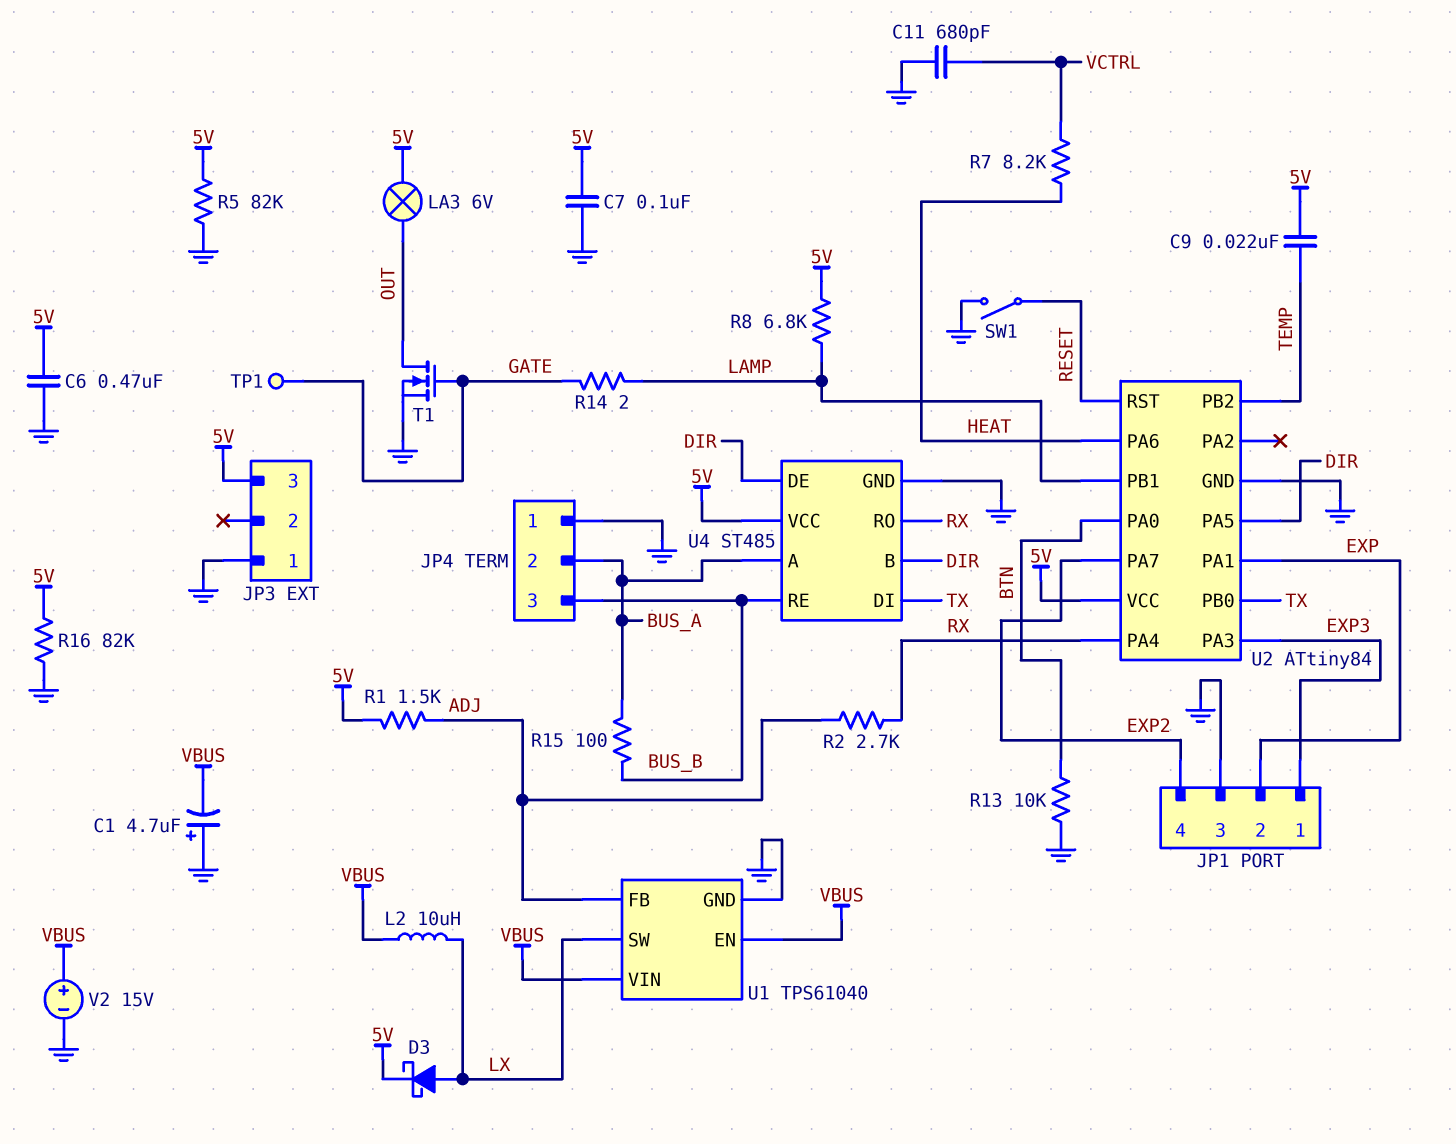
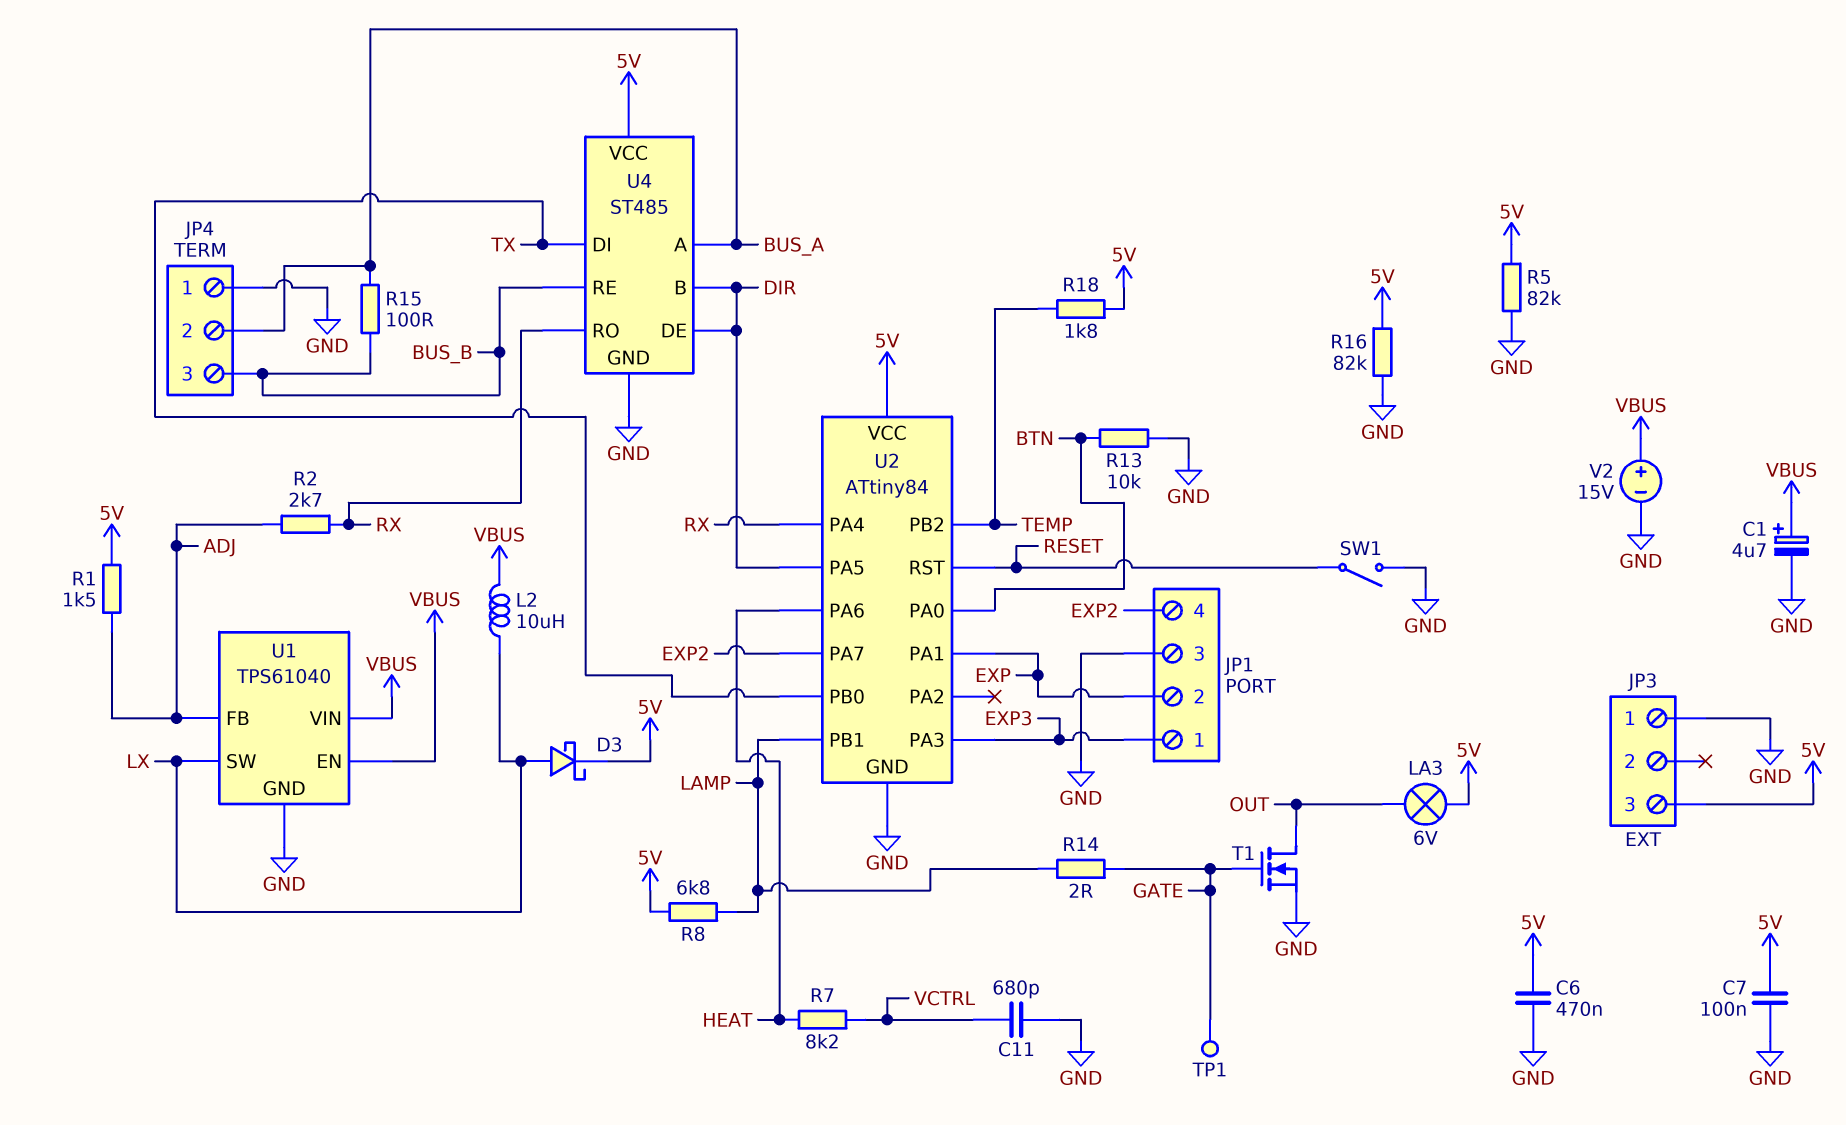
C1: 4.7uF (plus GND, minus VBUS) -> 4.7uF (plus VBUS, minus GND)
C9: 22nF (5V, TEMP) -> none
R18: none -> 1.8k (5V, TEMP)

